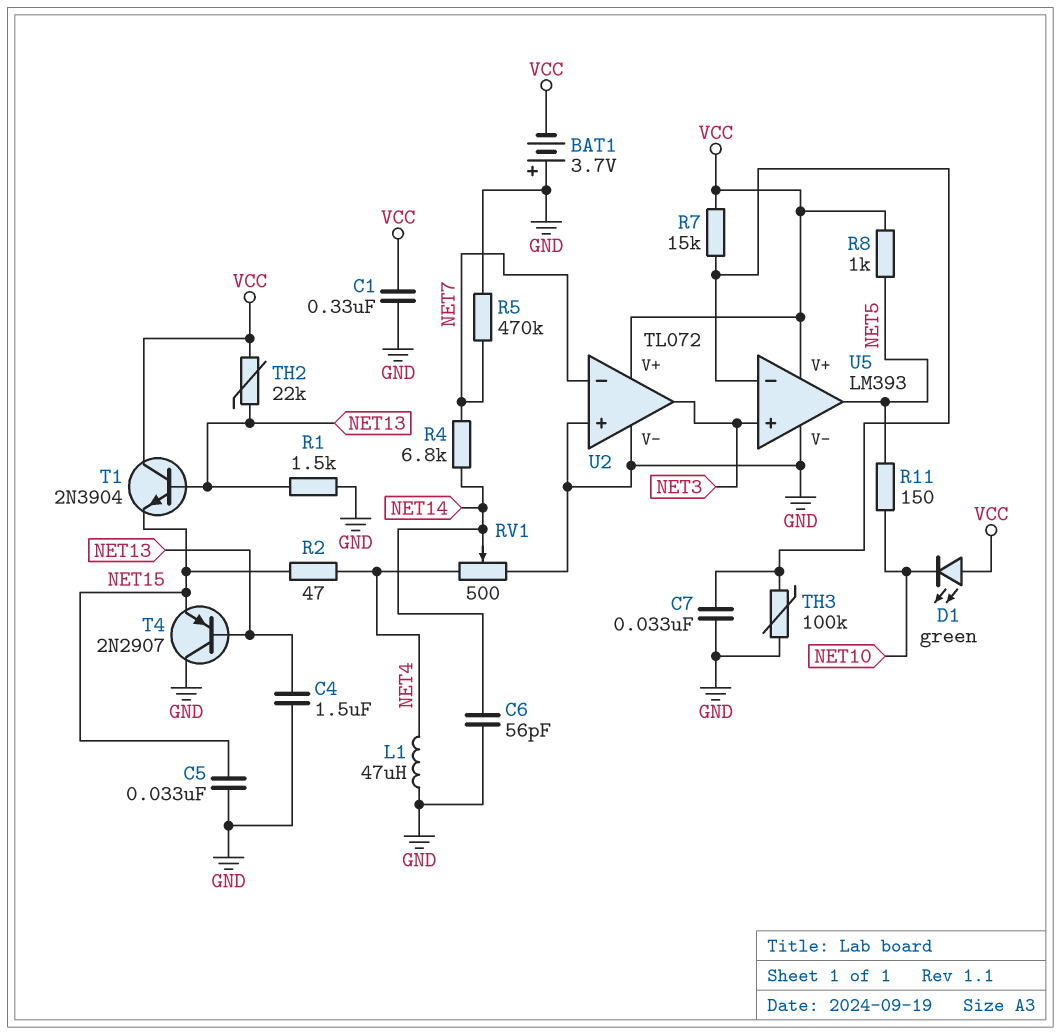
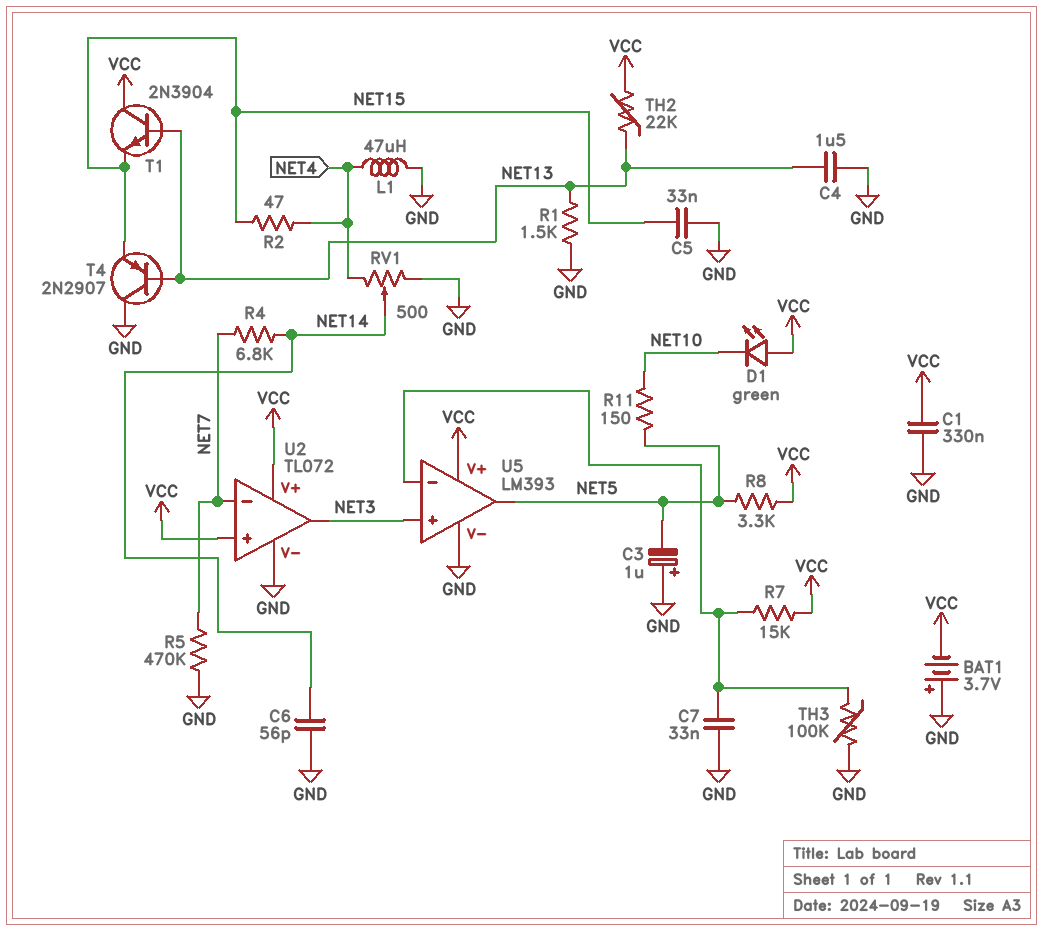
C3: none -> 1uF (plus GND, minus NET5)
R8: 1k (NET5, VCC) -> 3.3k (NET5, VCC)
U2 pin in+: GND -> VCC

